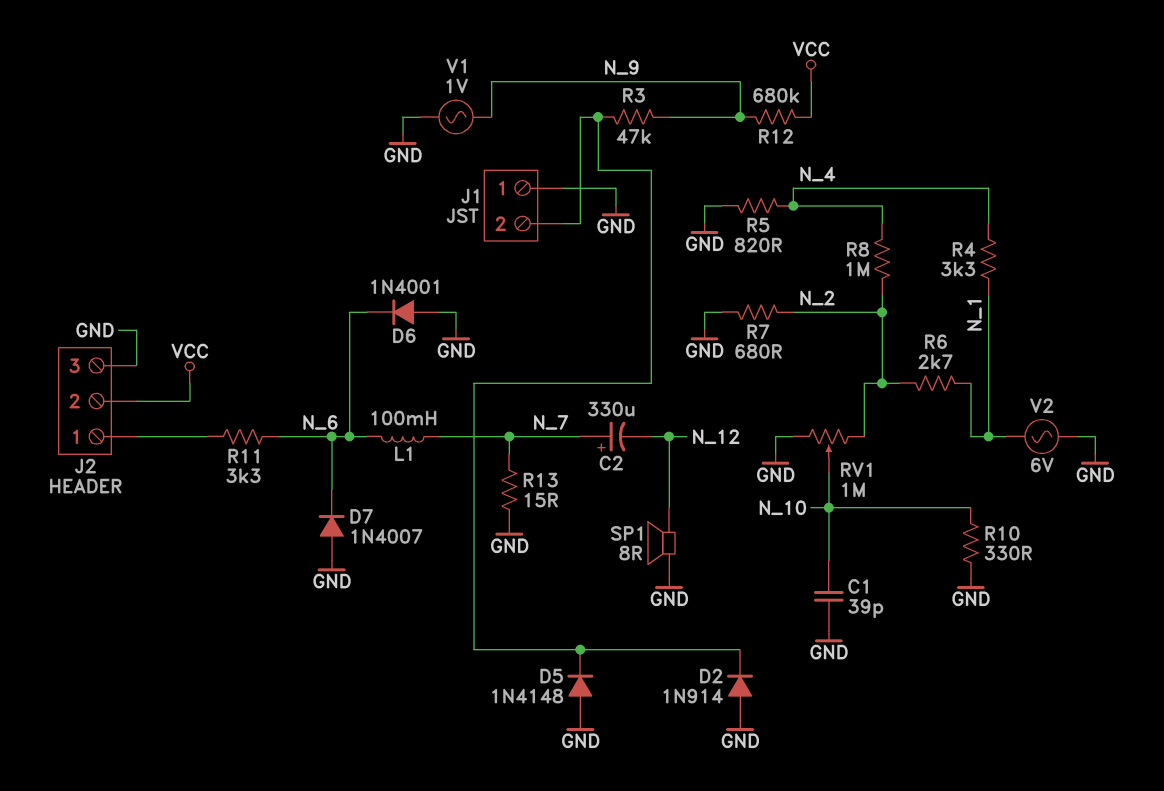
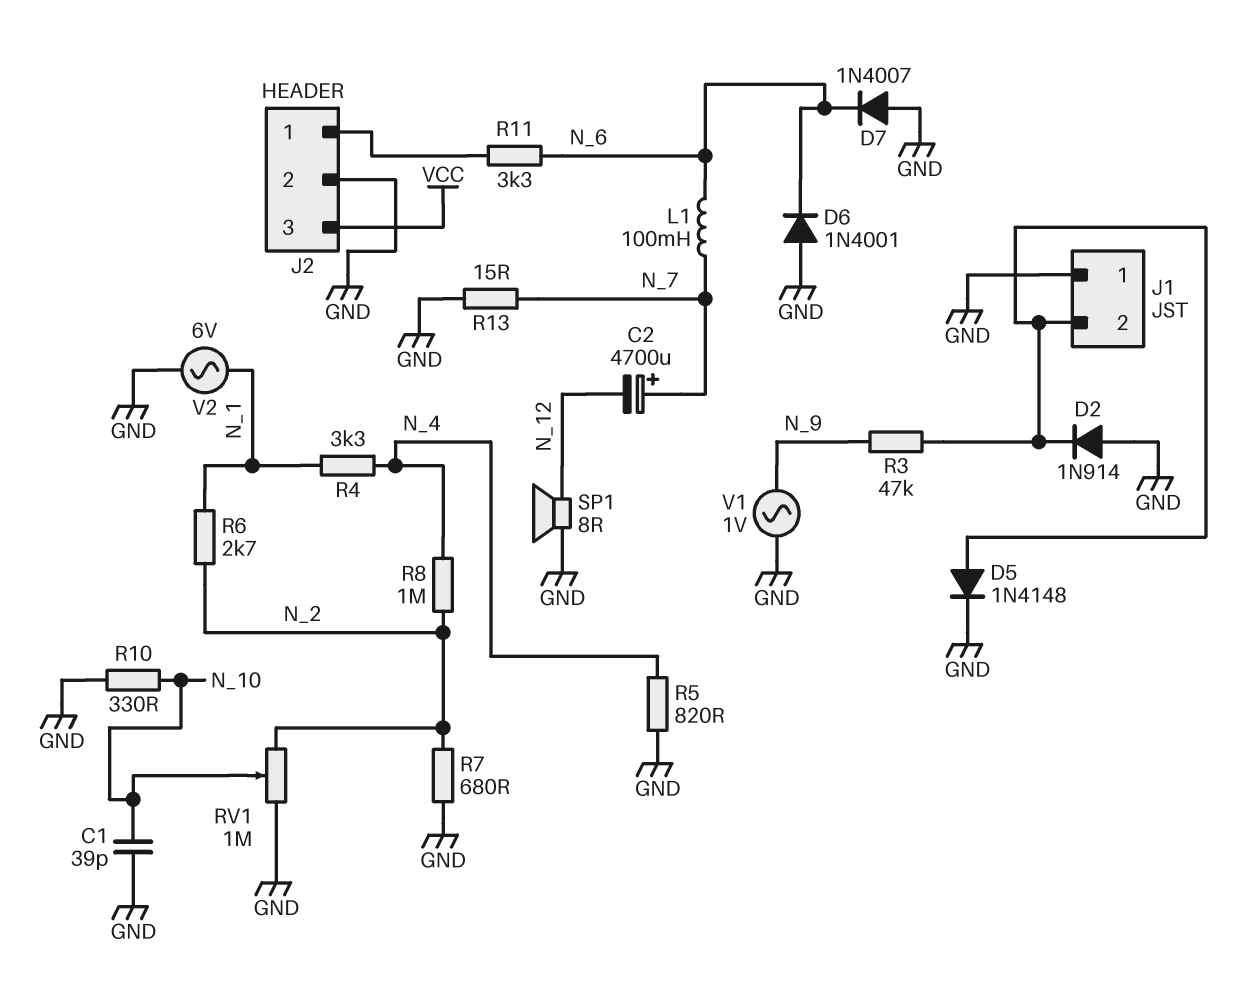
C2: 330uF (plus N_7, minus N_12) -> 4700uF (plus N_7, minus N_12)
D5: diode 1N4148 (A GND, K J1/2) -> diode 1N4148 (A J1/2, K GND)
J2 pin 2: VCC -> GND
J2 pin 3: GND -> VCC
R12: 680k (N_9, VCC) -> none

